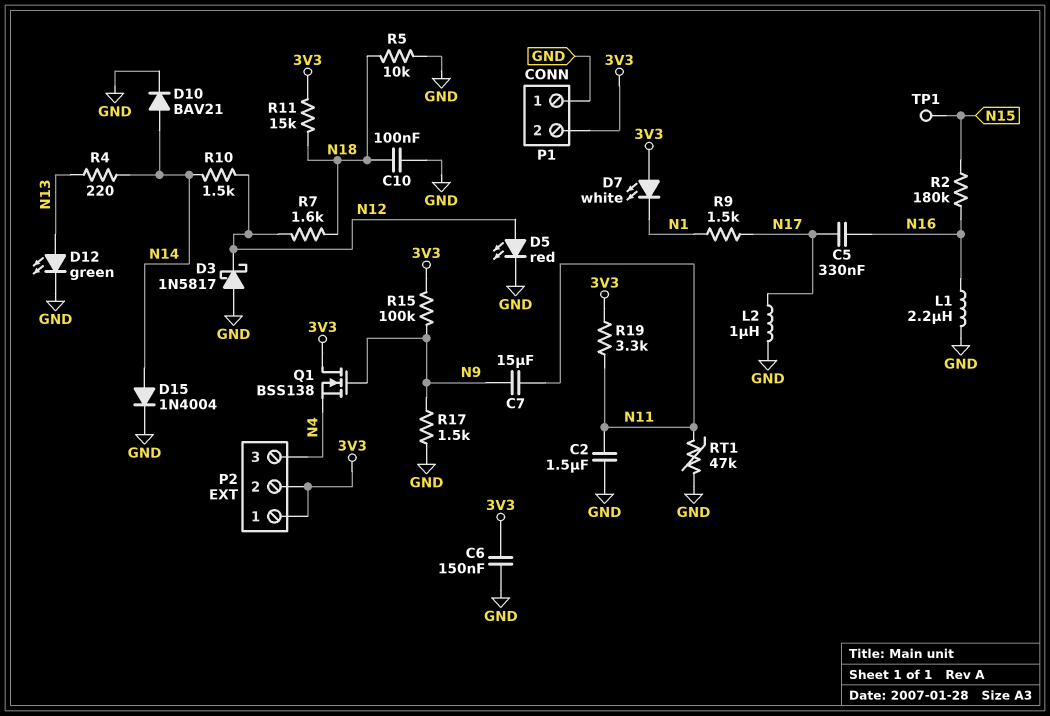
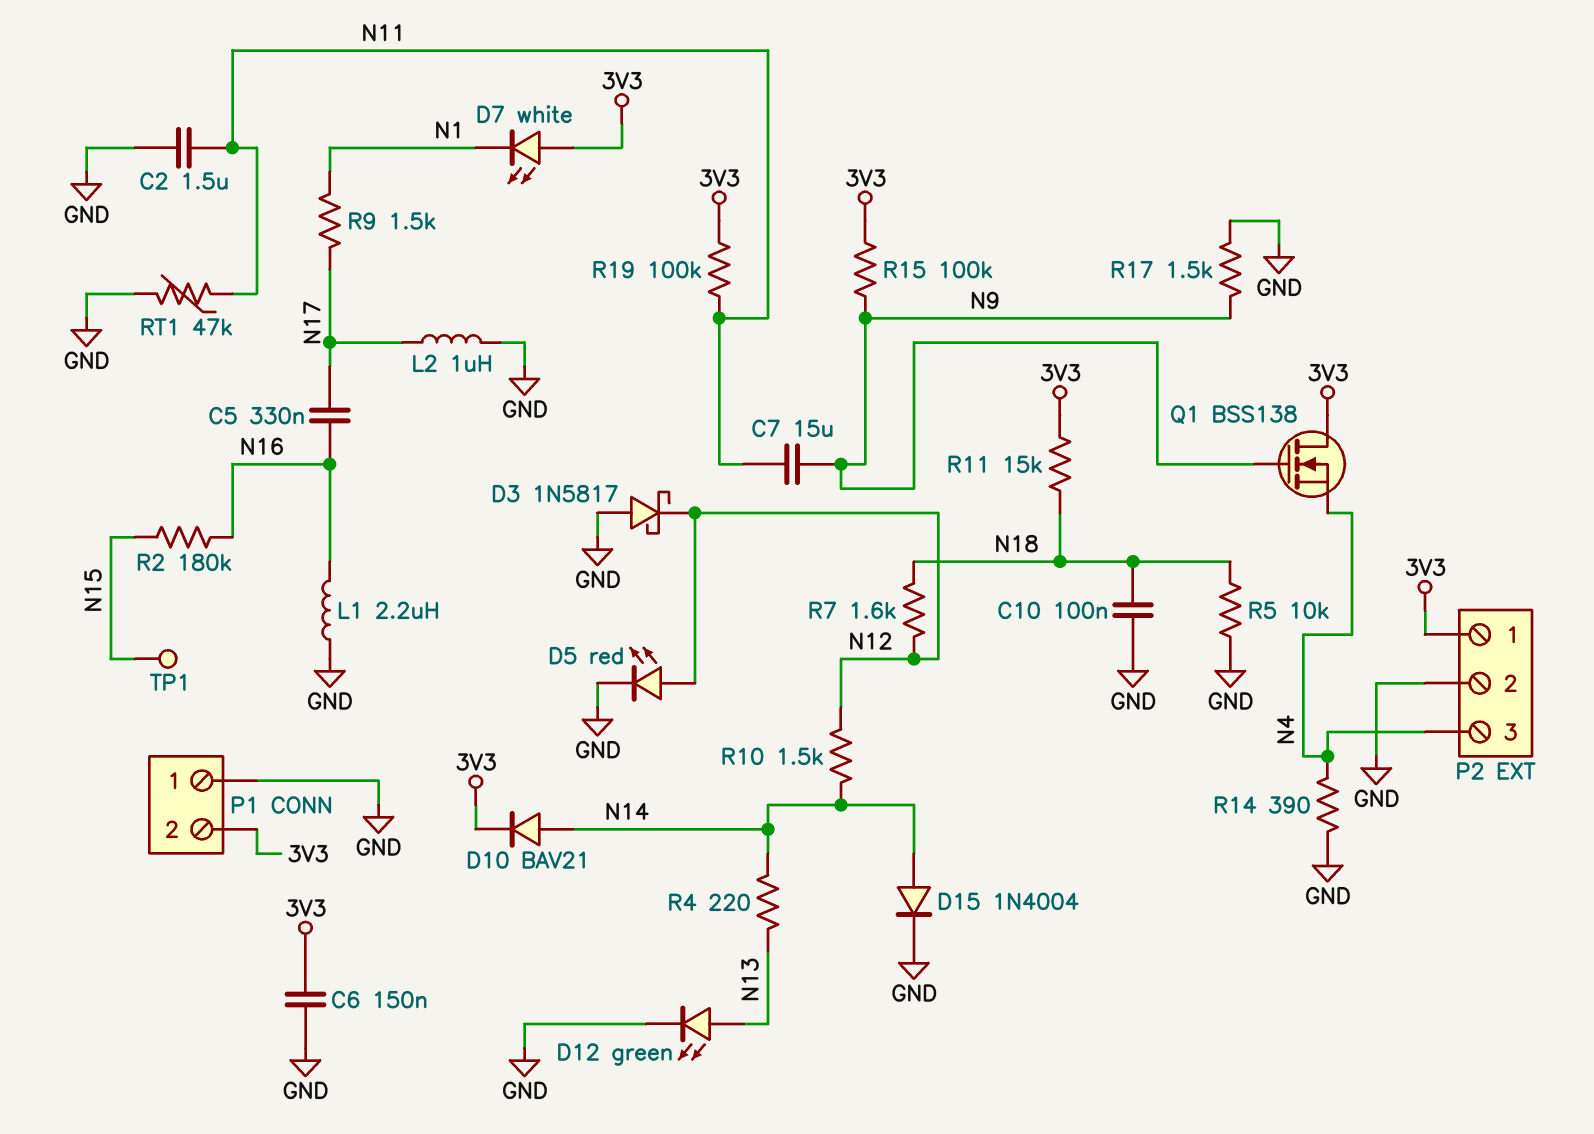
D10: diode BAV21 (A N14, K GND) -> diode BAV21 (A N14, K 3V3)
P2 pin 2: 3V3 -> GND
R14: none -> 390 (GND, N4)
R19: 3.3k (3V3, N11) -> 100k (3V3, N11)

